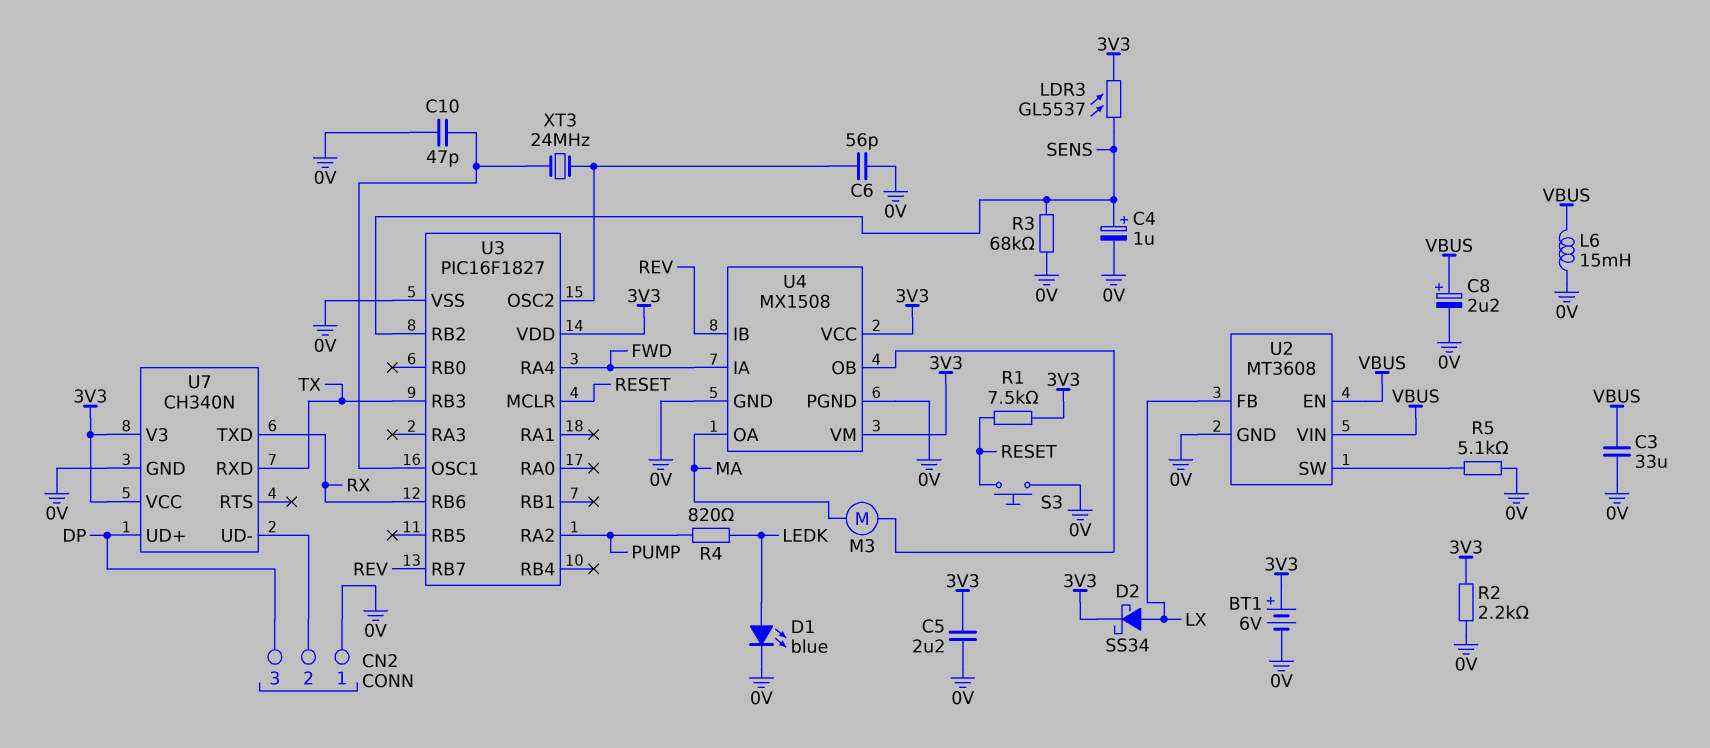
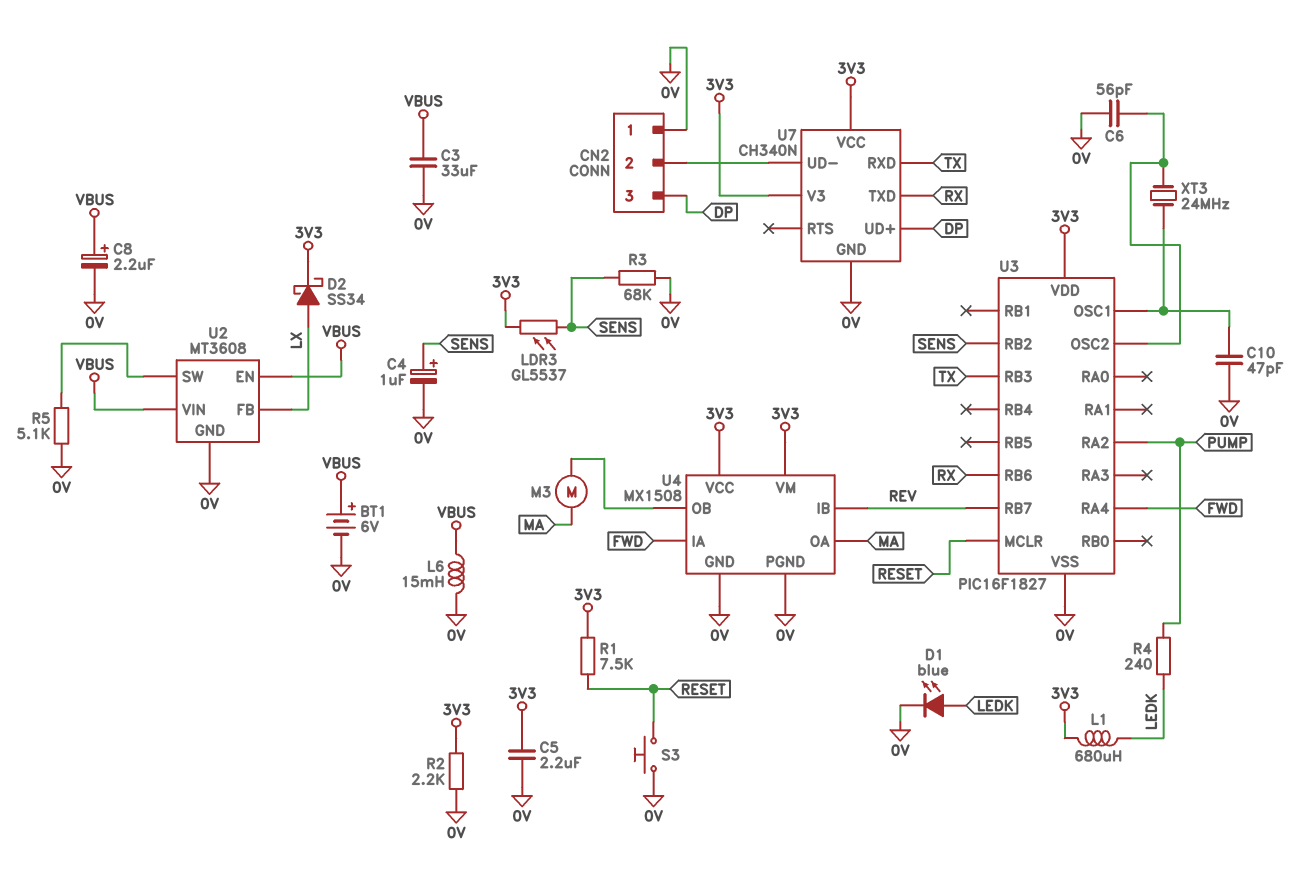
BT1: 6V (plus 3V3, minus 0V) -> 6V (plus VBUS, minus 0V)
L1: none -> 680uH (3V3, LEDK)
R4: 820 (LEDK, PUMP) -> 240 (LEDK, PUMP)

